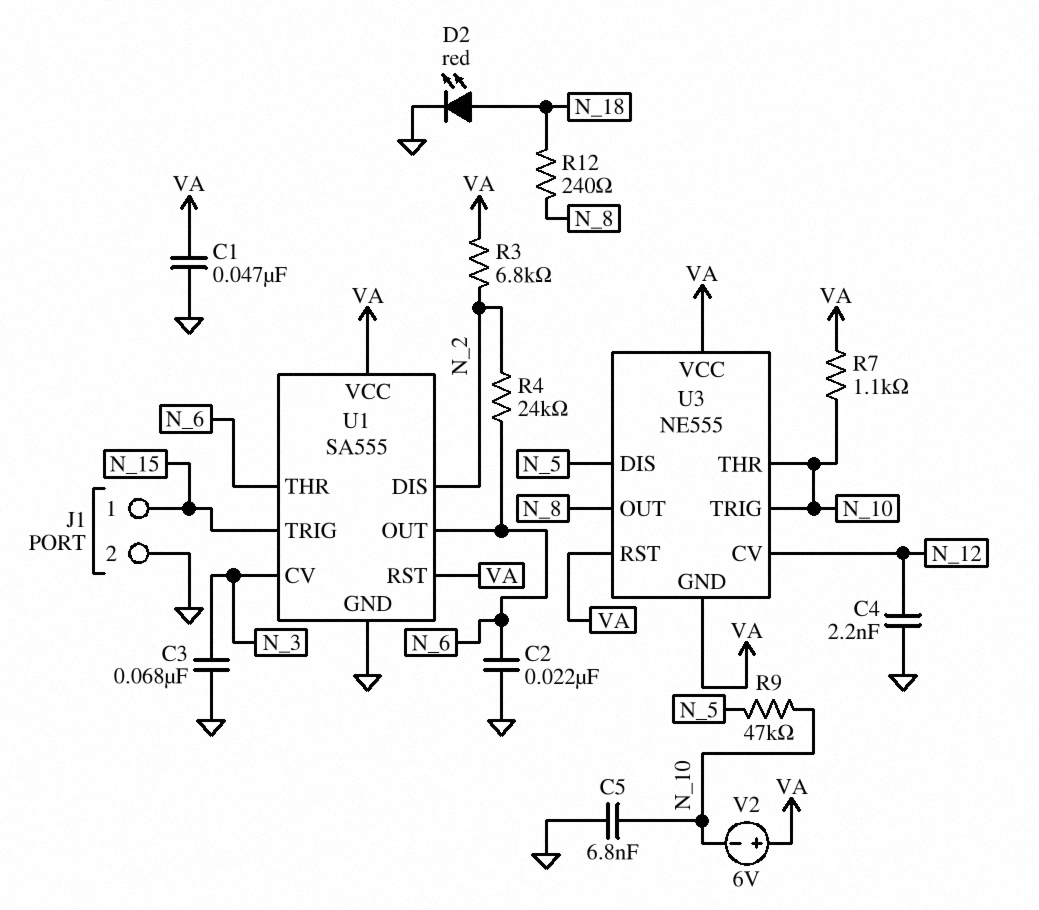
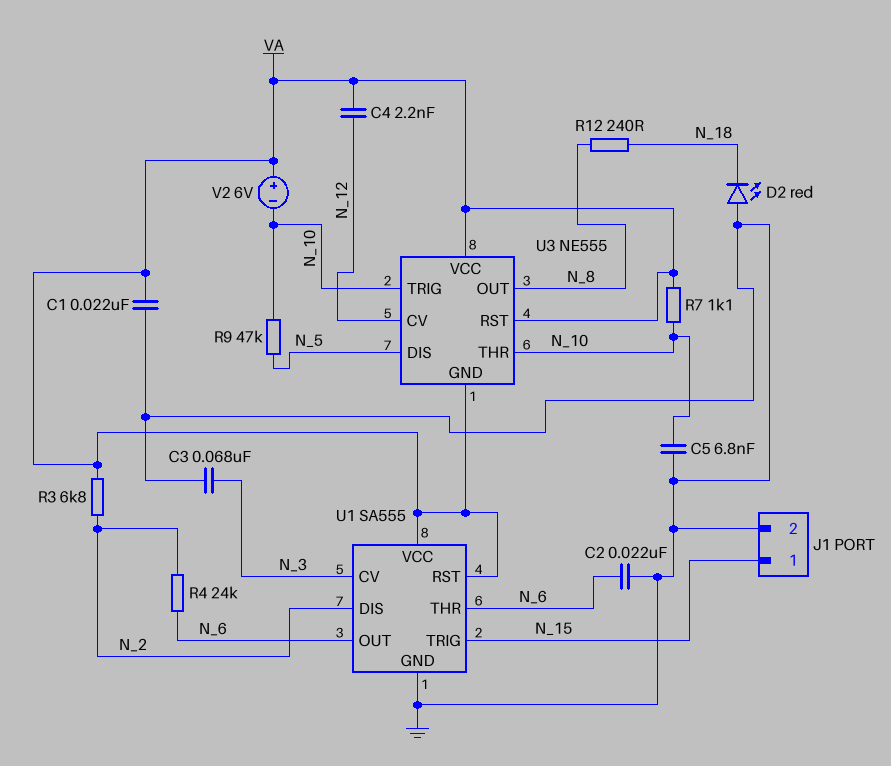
C1: 47nF (GND, VA) -> 22nF (GND, VA)
C4: 2.2nF (GND, N_12) -> 2.2nF (N_12, VA)
D2: LED red (A N_18, K GND) -> LED red (A GND, K N_18)

